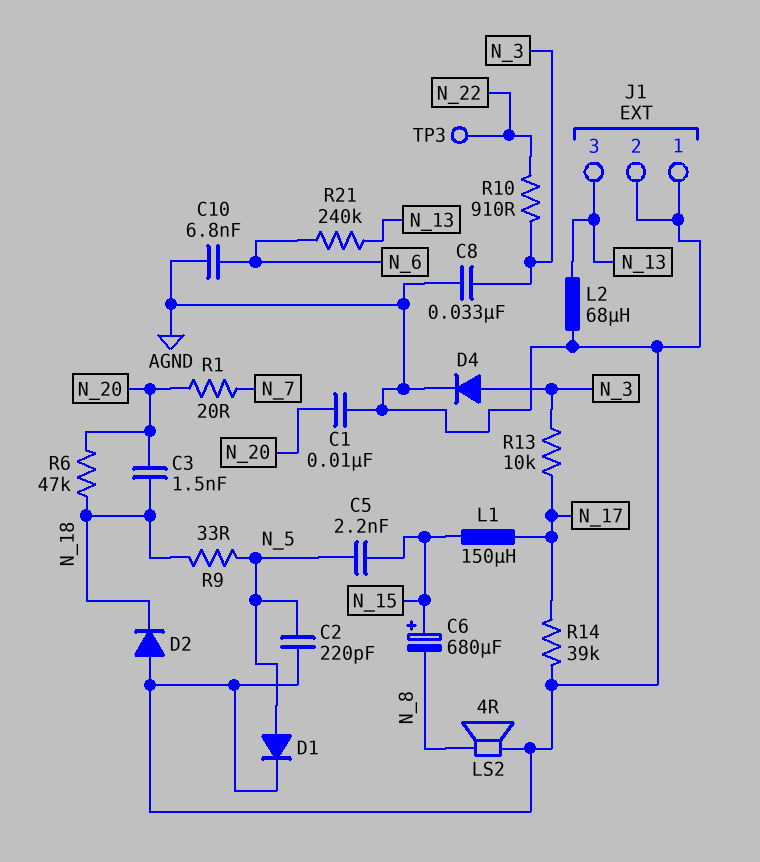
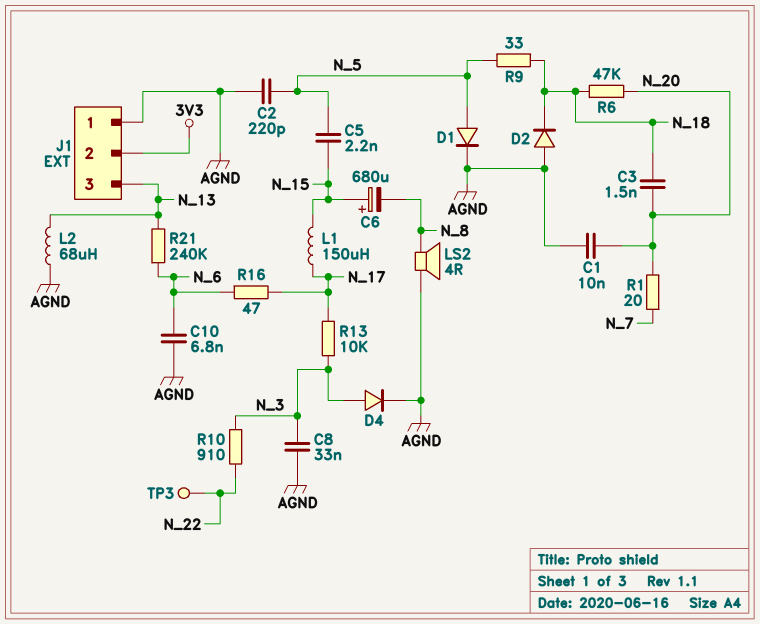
J1 pin 2: AGND -> 3V3
R14: 39k (AGND, N_17) -> none
R16: none -> 47 (N_6, N_17)

